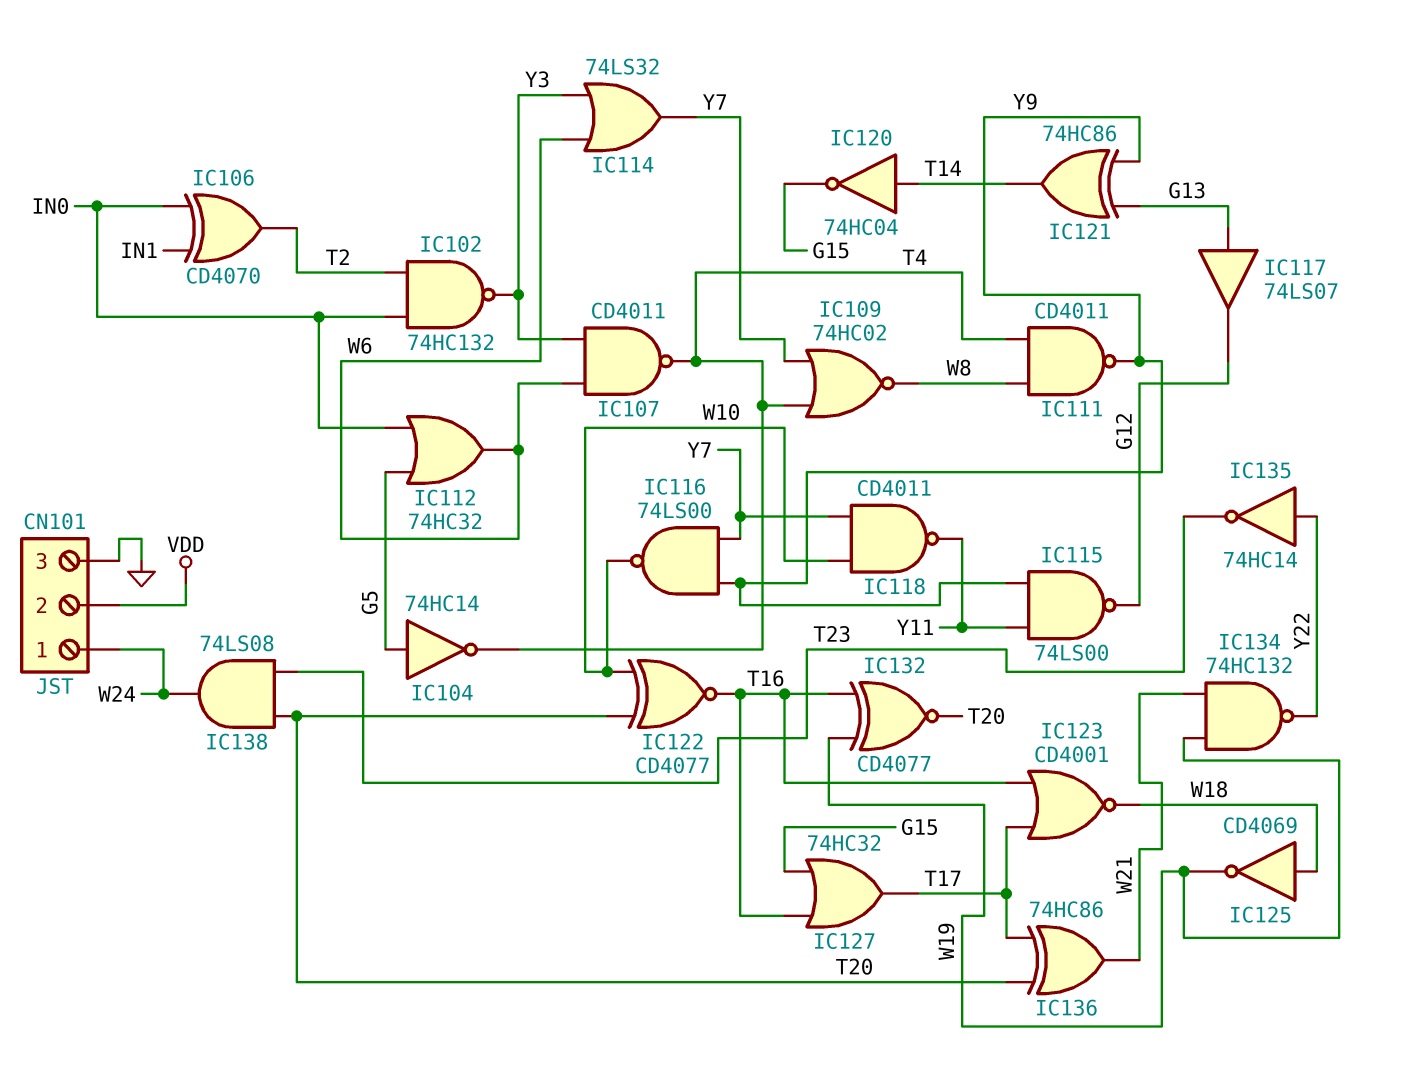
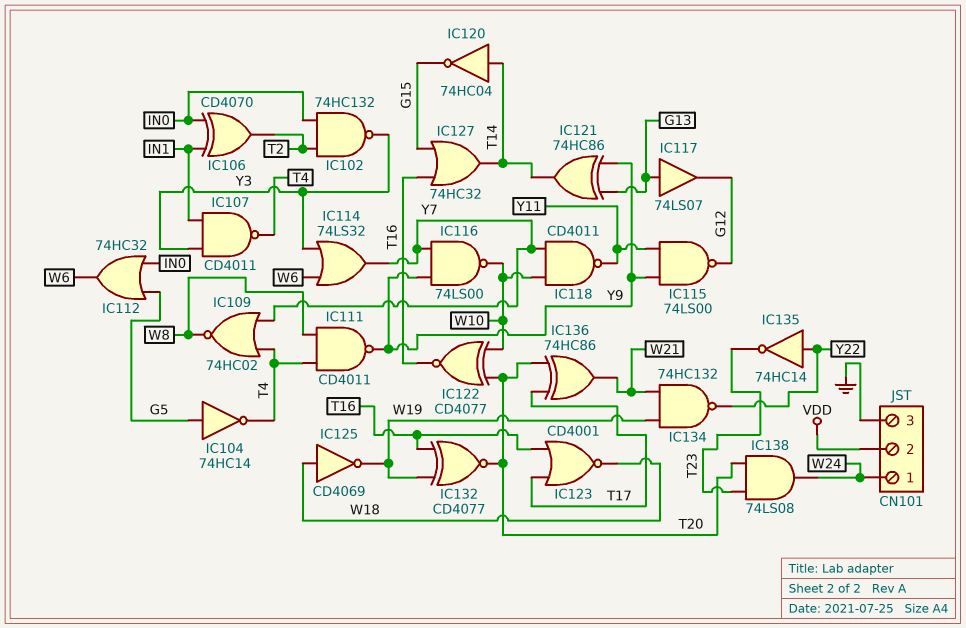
IC107: NAND CD4011 (in W6, in Y3, out T4) -> NAND CD4011 (in IN1, in Y3, out T4)
IC127: OR 74HC32 (in G15, in T16, out T17) -> OR 74HC32 (in G15, in T16, out T14)

